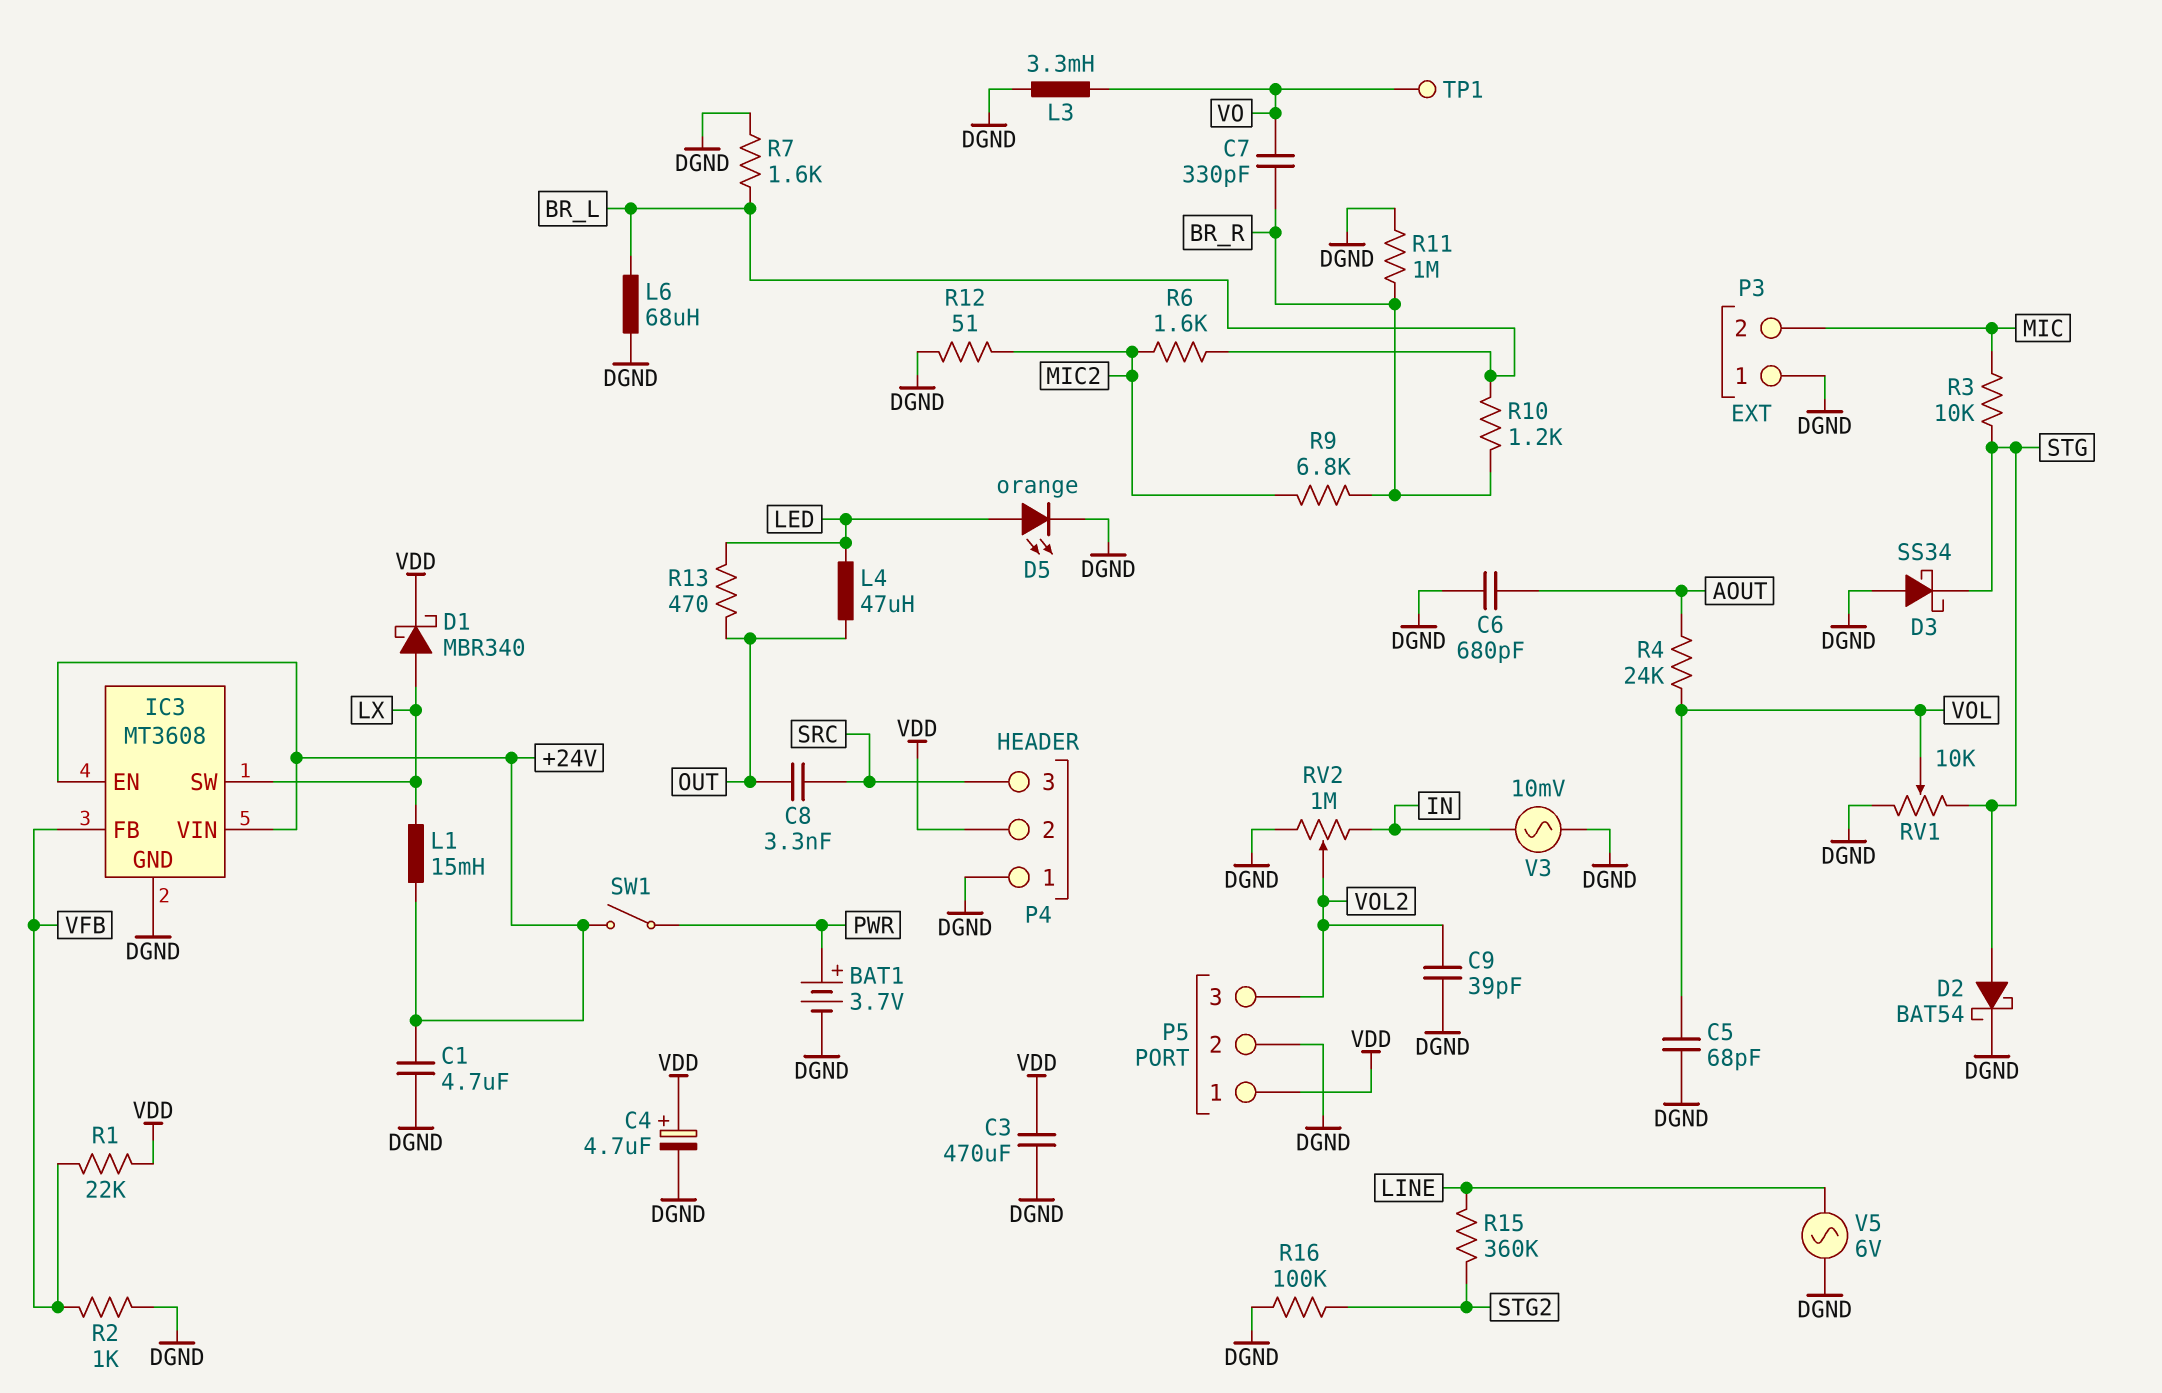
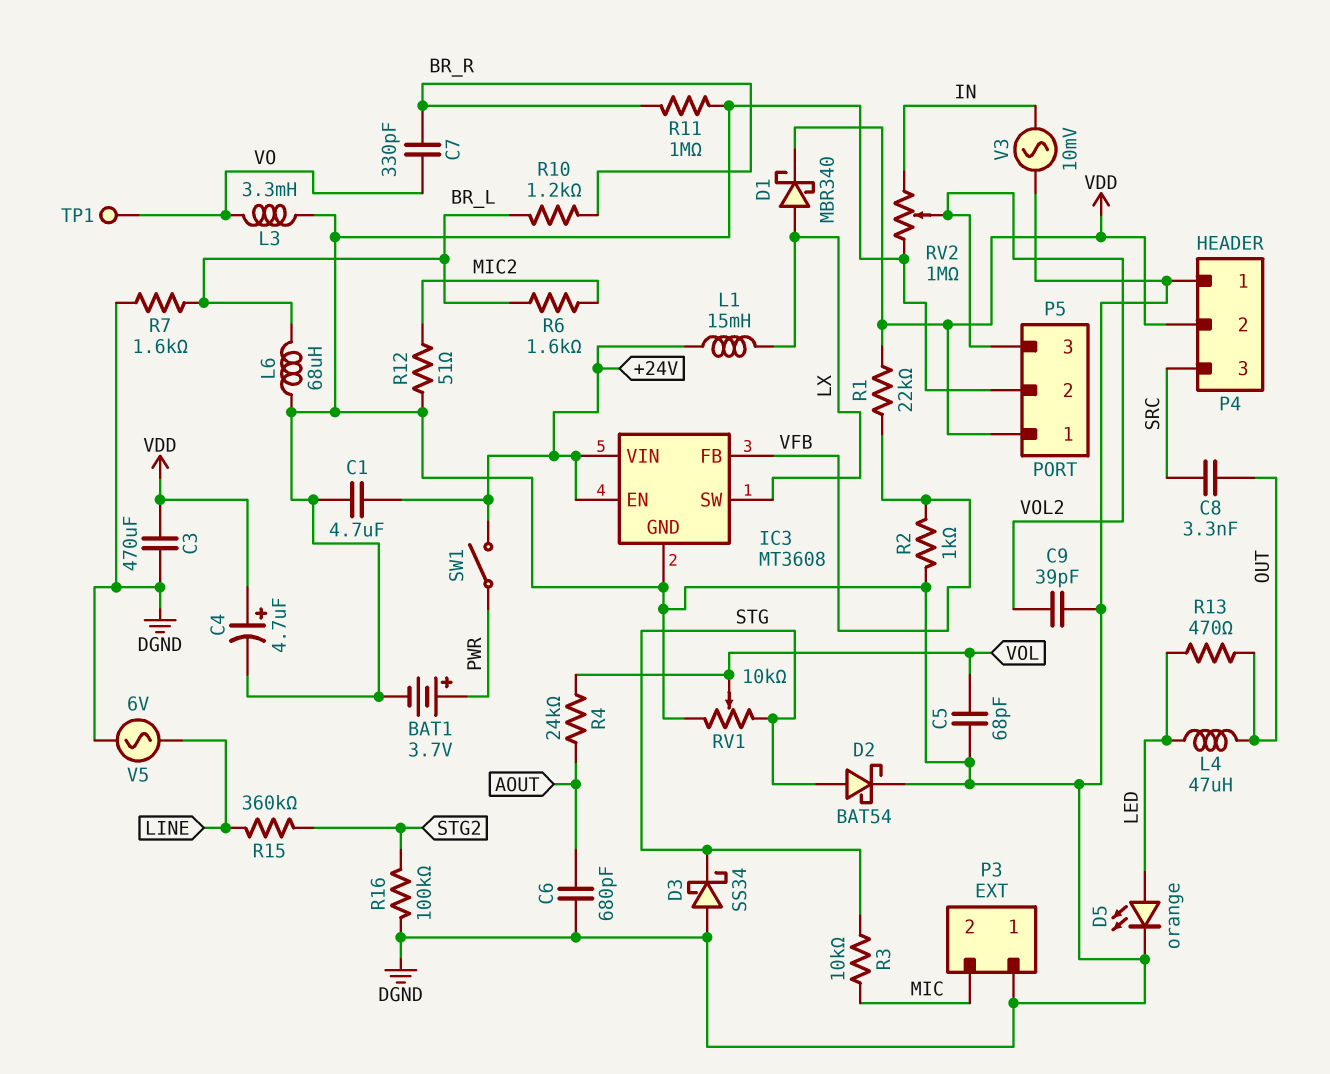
R9: 6.8k (BR_R, MIC2) -> none

